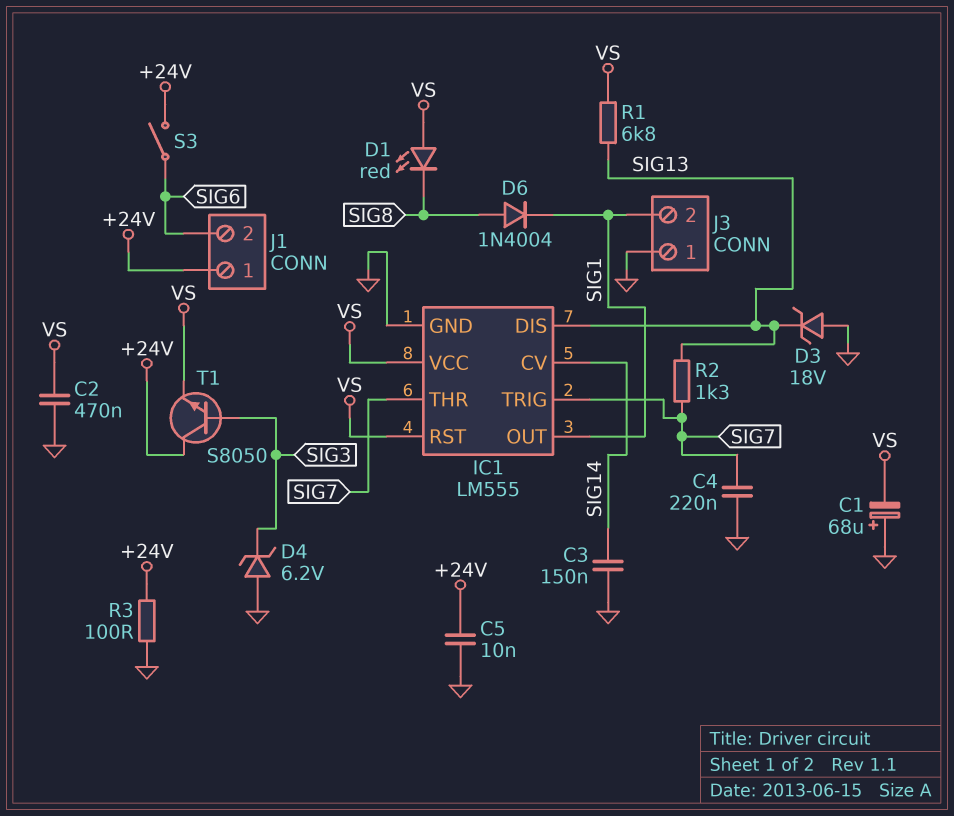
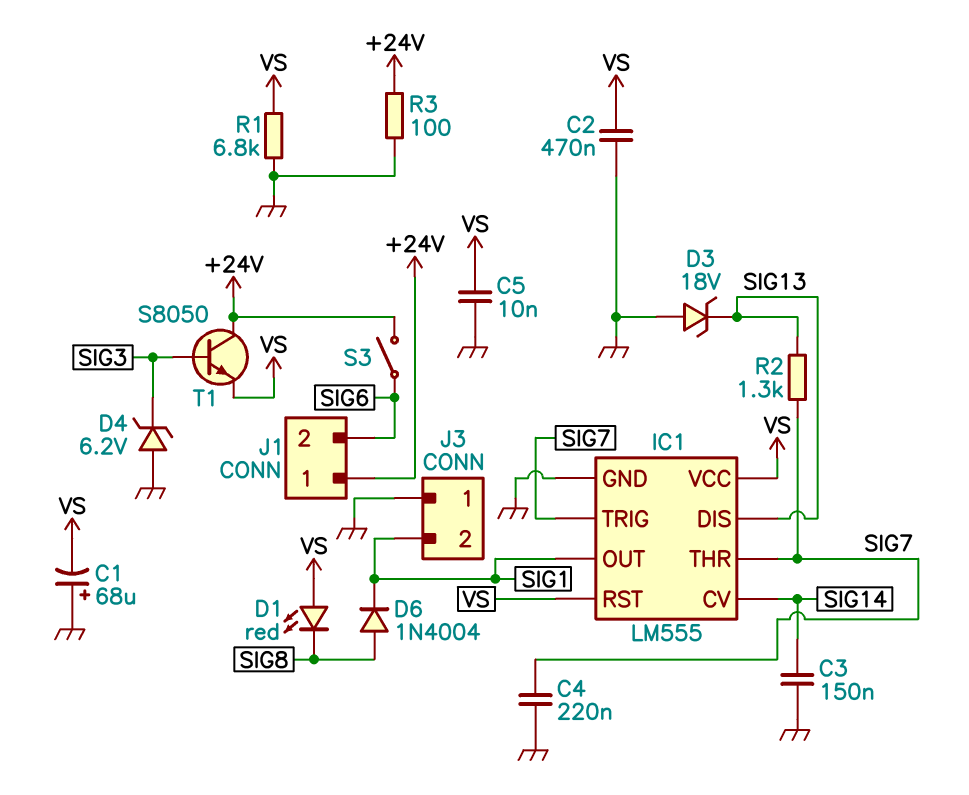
C5: 10nF (+24V, GND) -> 10nF (GND, VS)
R1: 6.8k (SIG13, VS) -> 6.8k (GND, VS)

